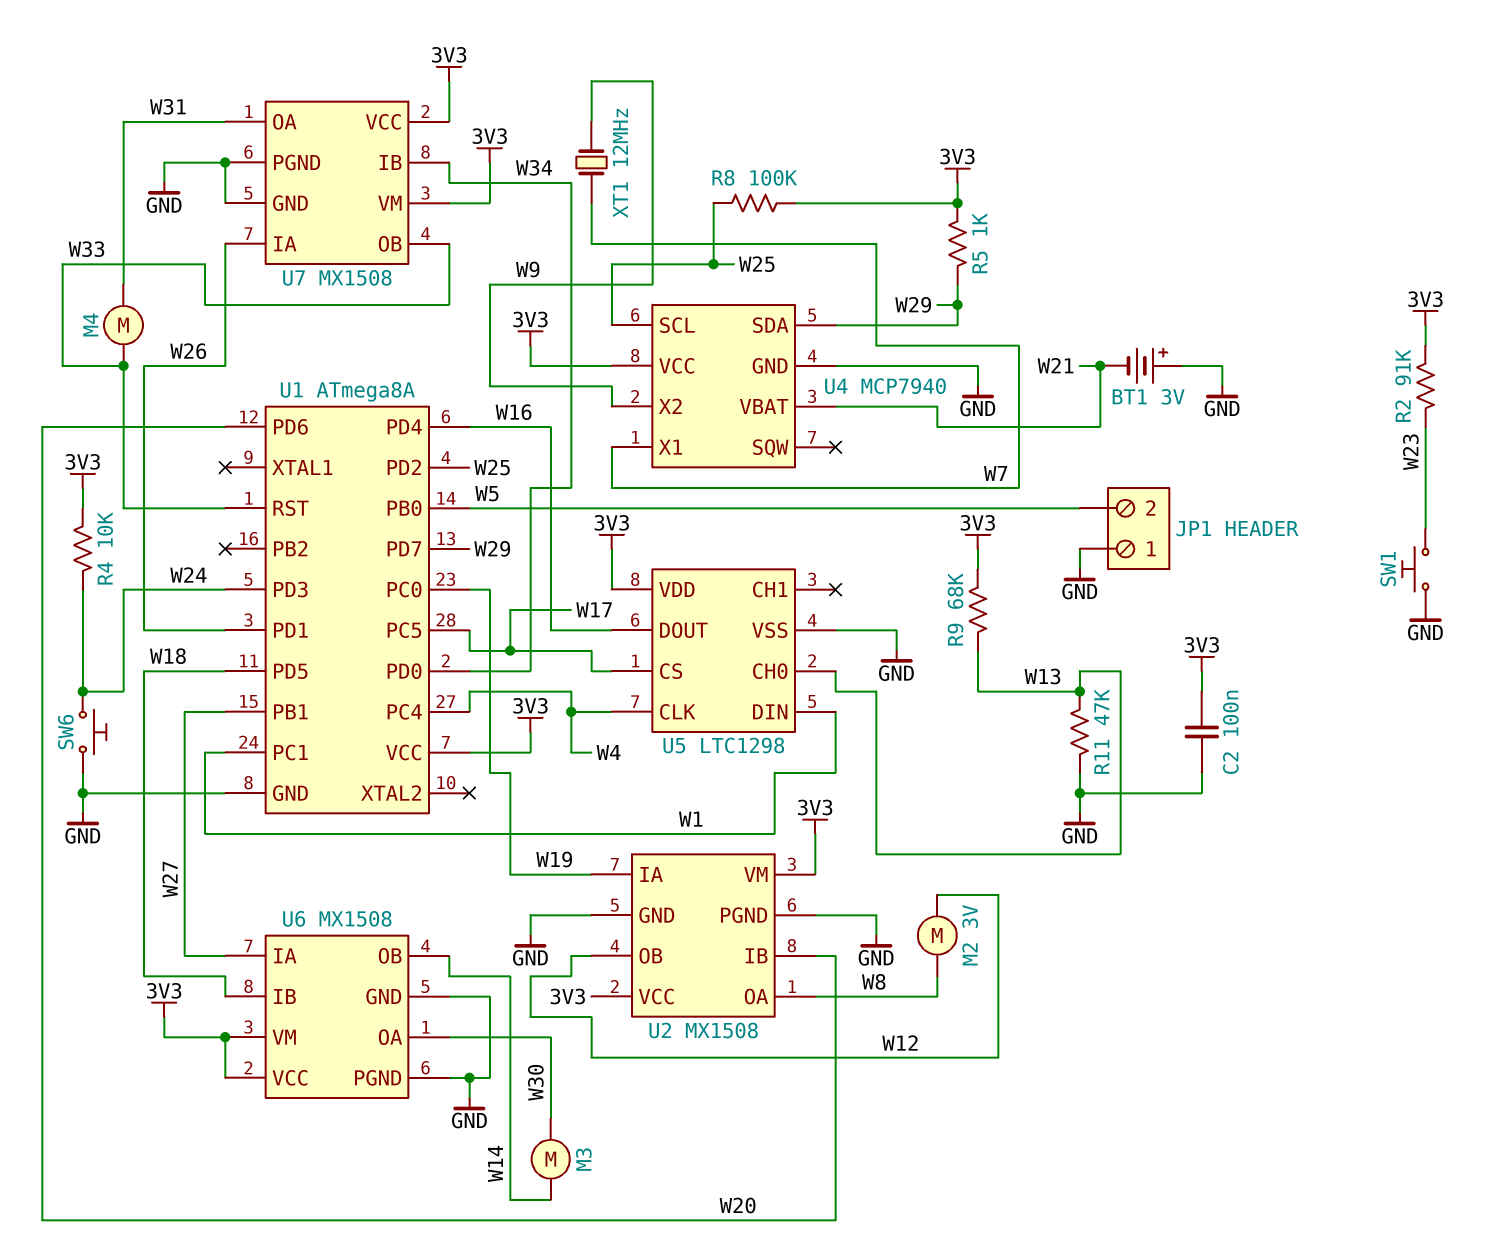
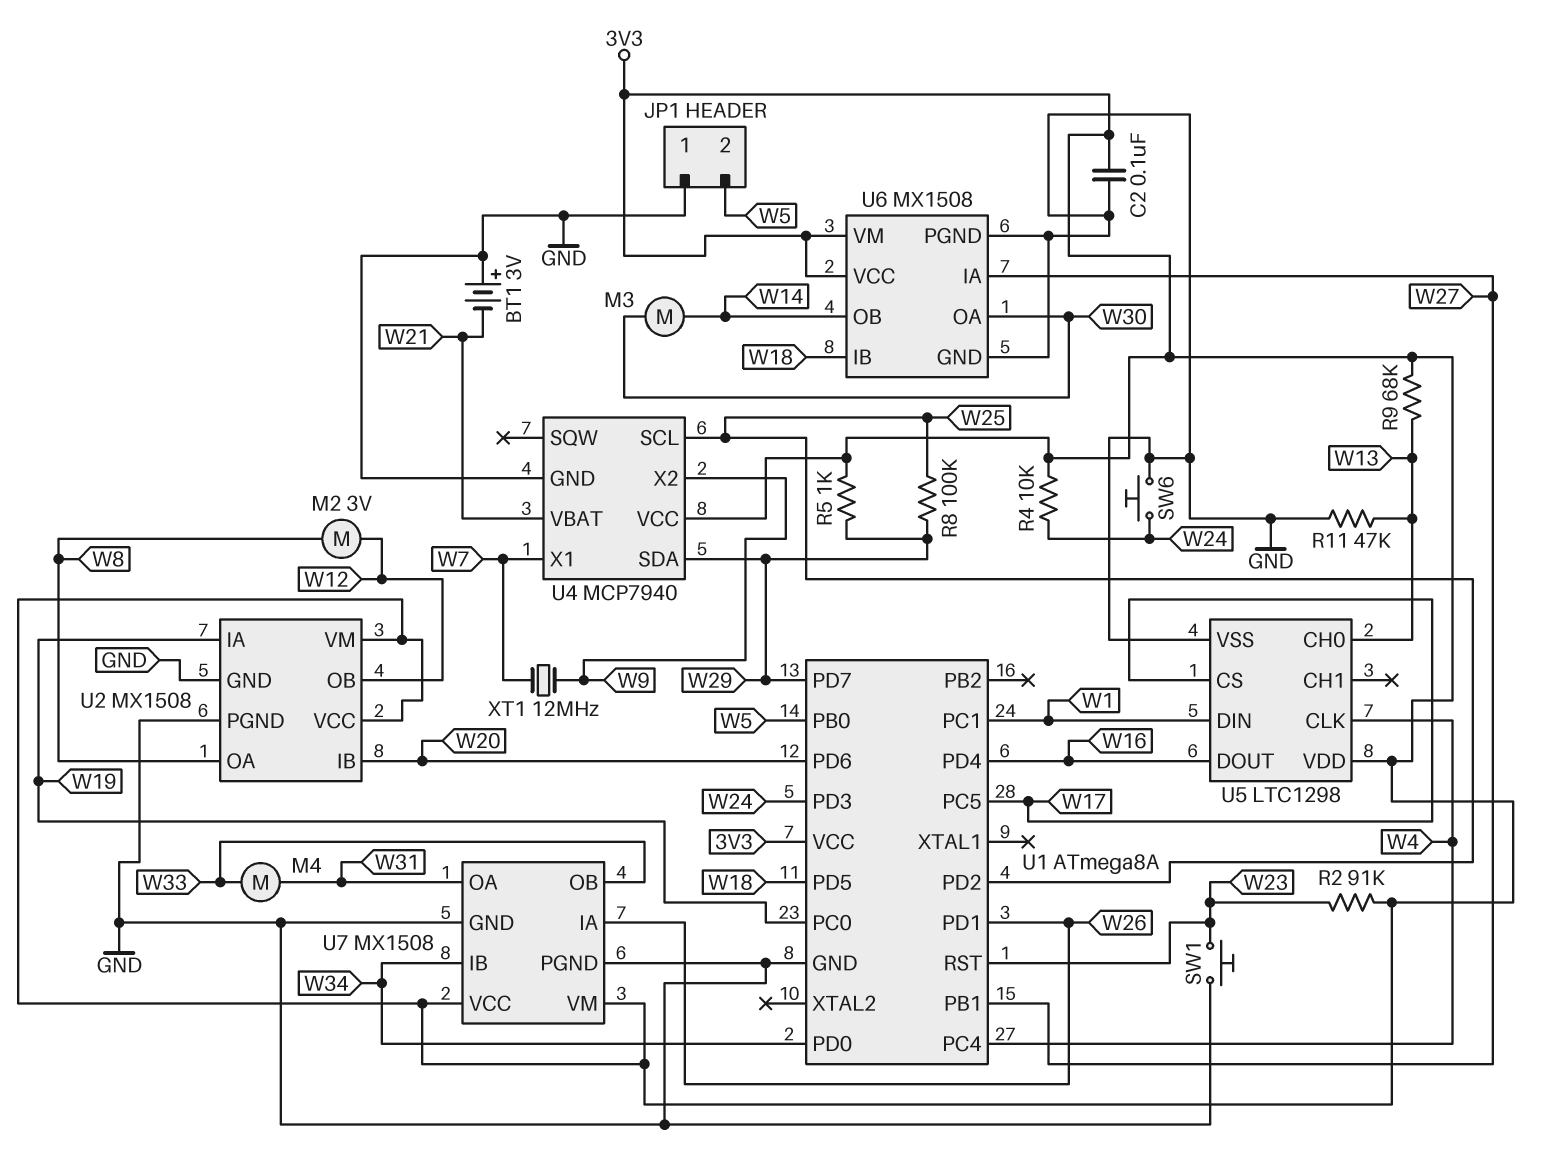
R8: 100k (3V3, W25) -> 100k (W25, W29)
U1 pin RST: W33 -> W23

